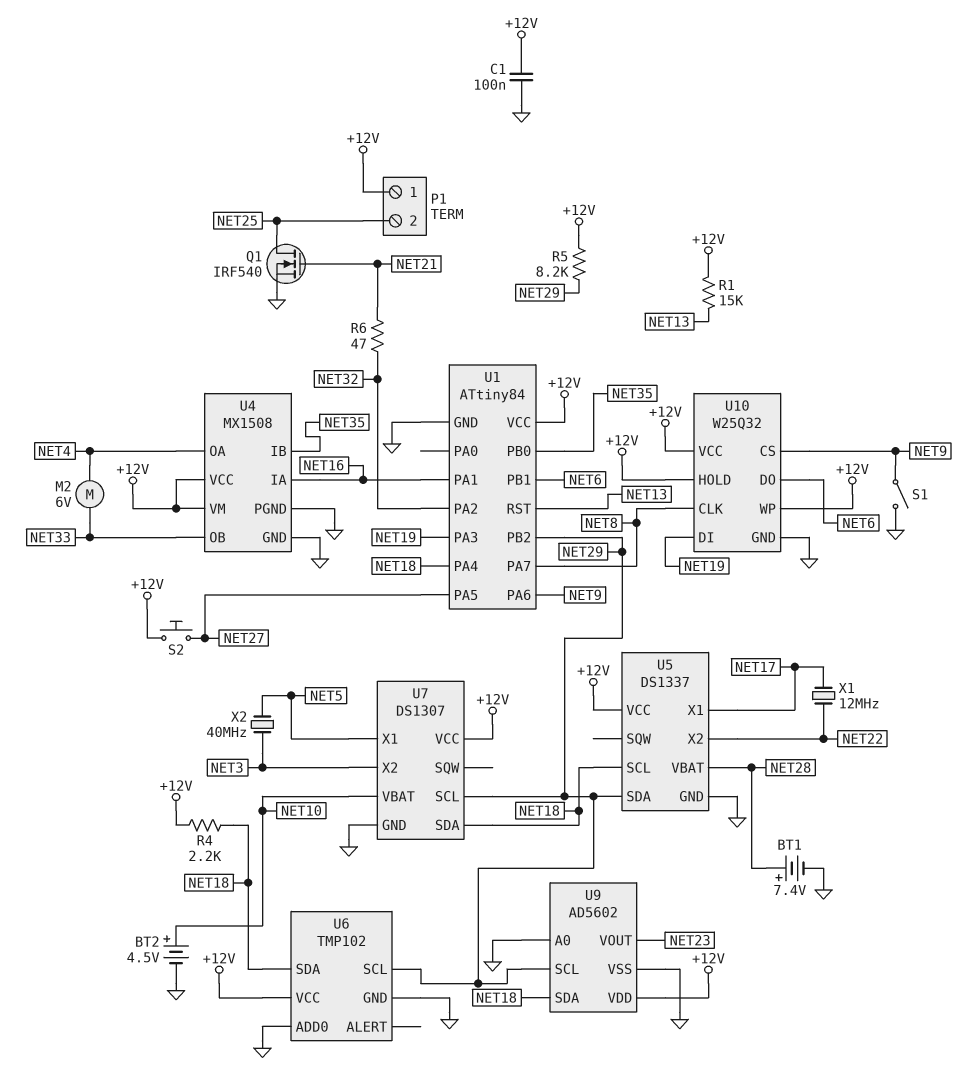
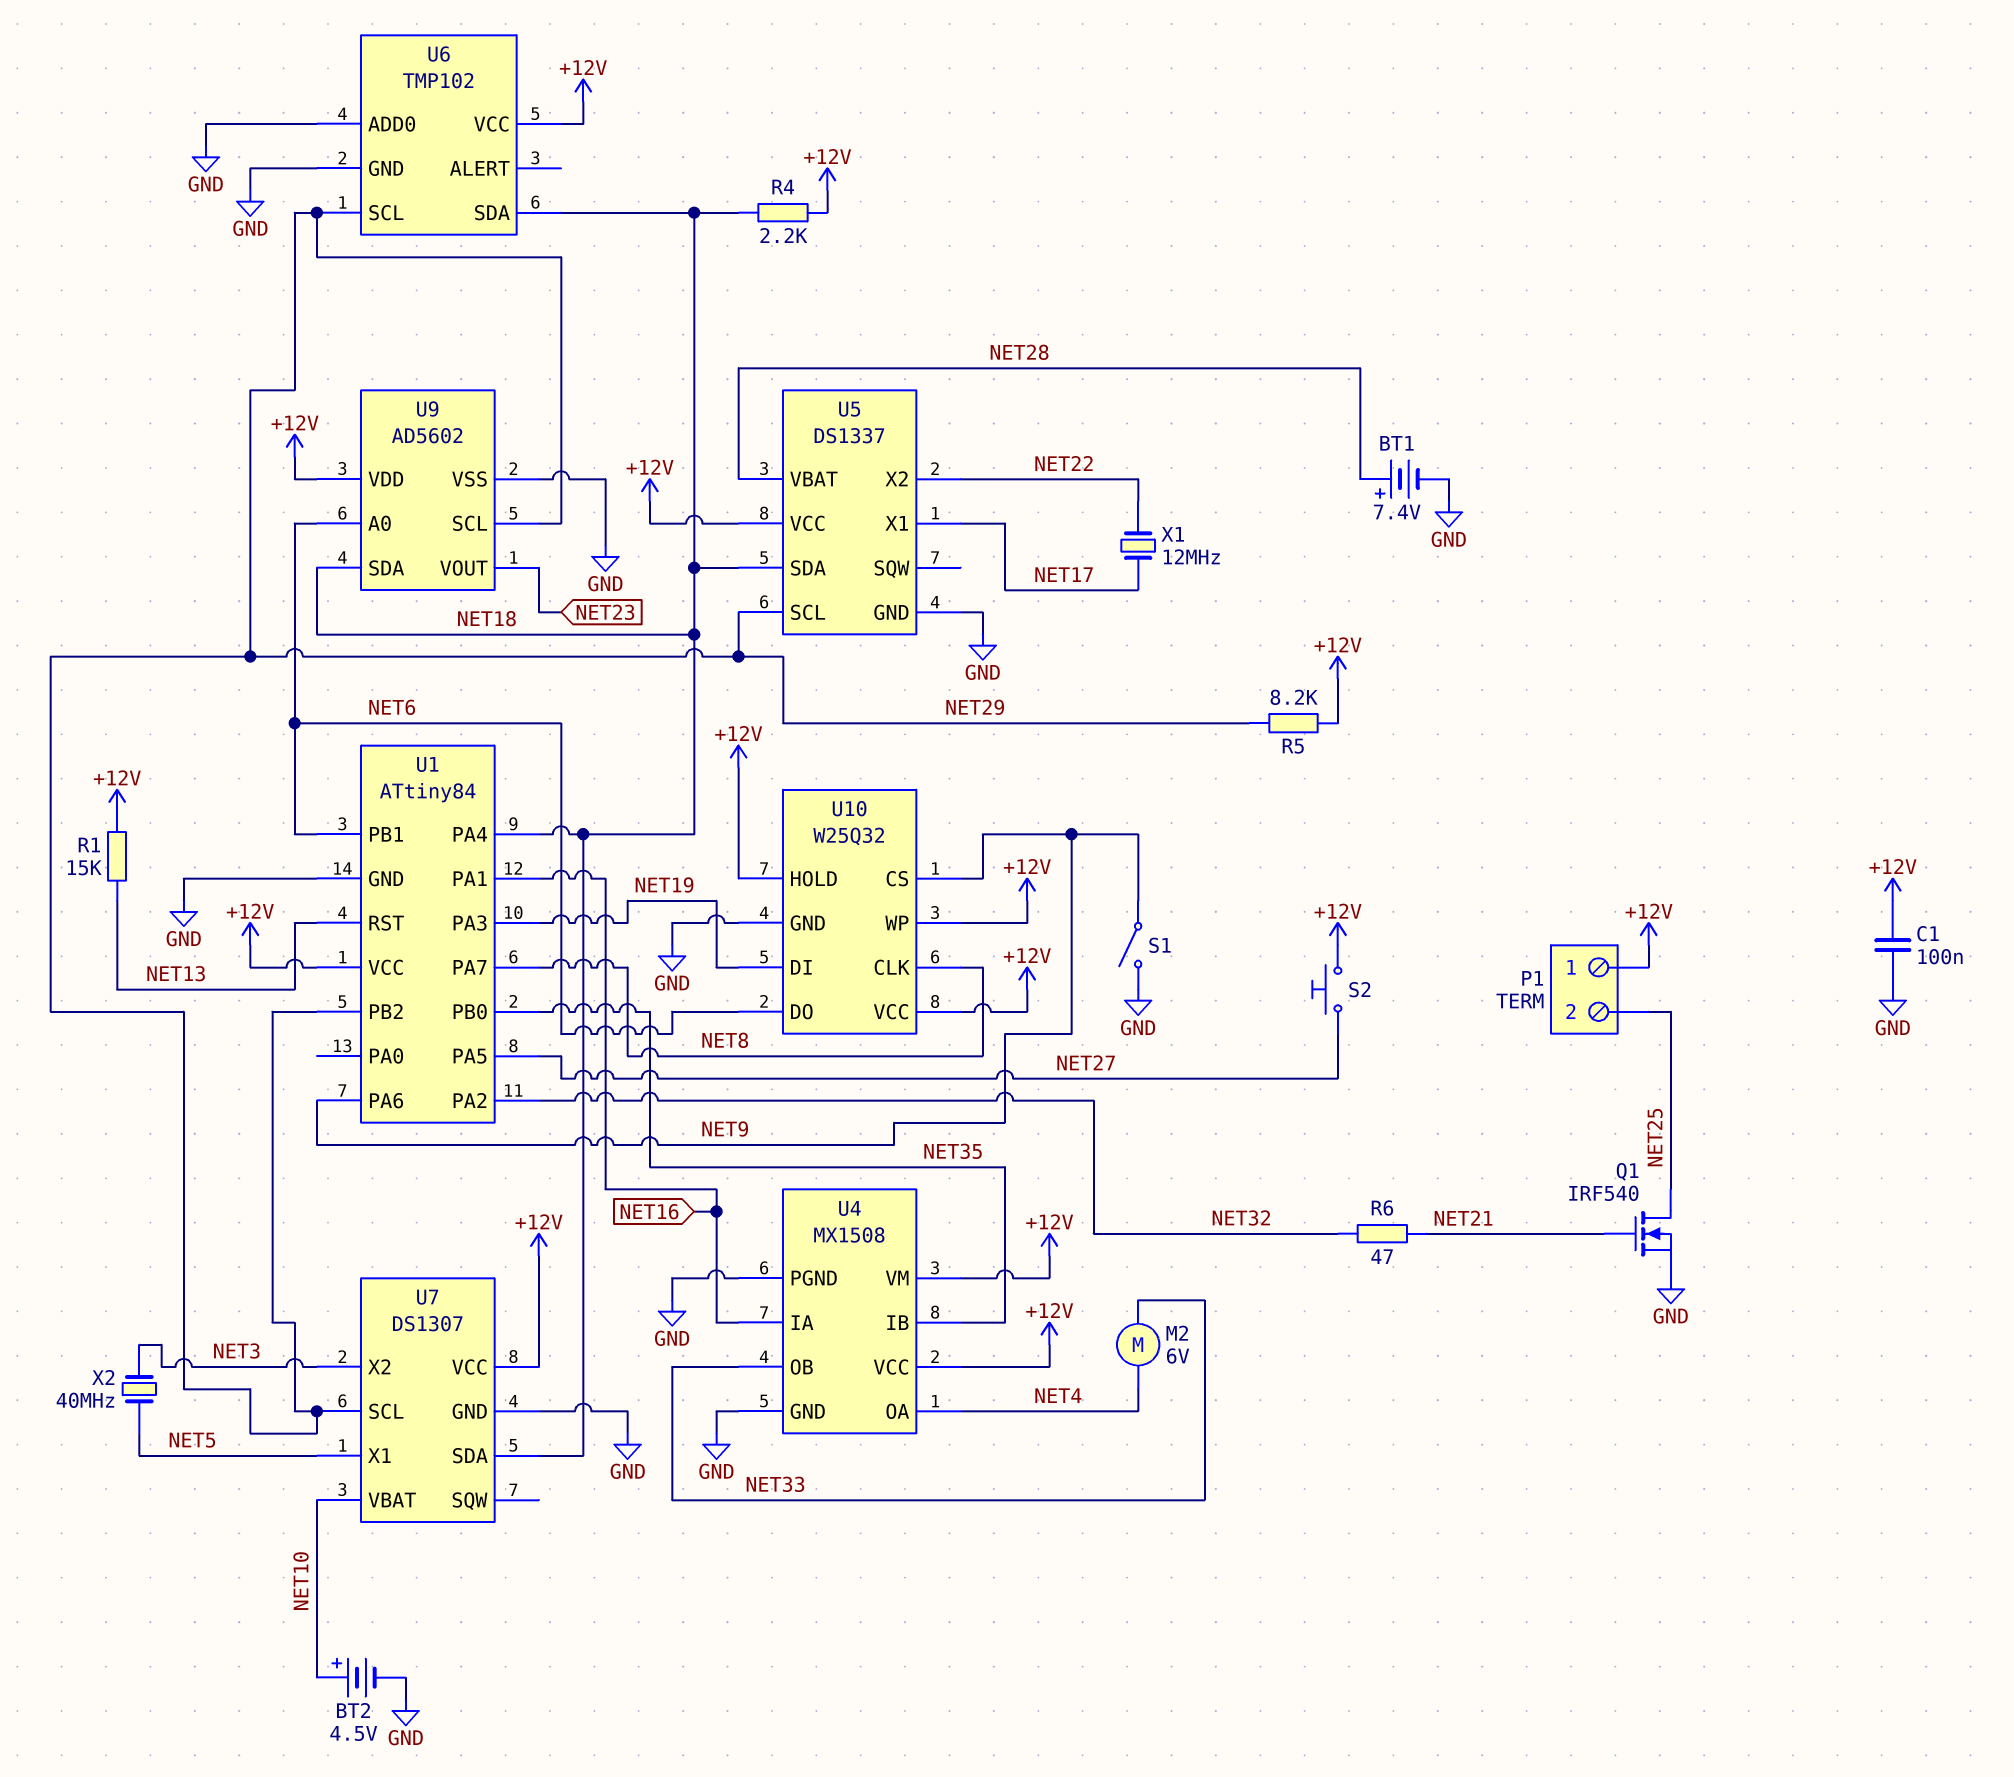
U5 pin SCL: NET18 -> NET29
U5 pin SDA: NET29 -> NET18
U9 pin A0: GND -> NET6

